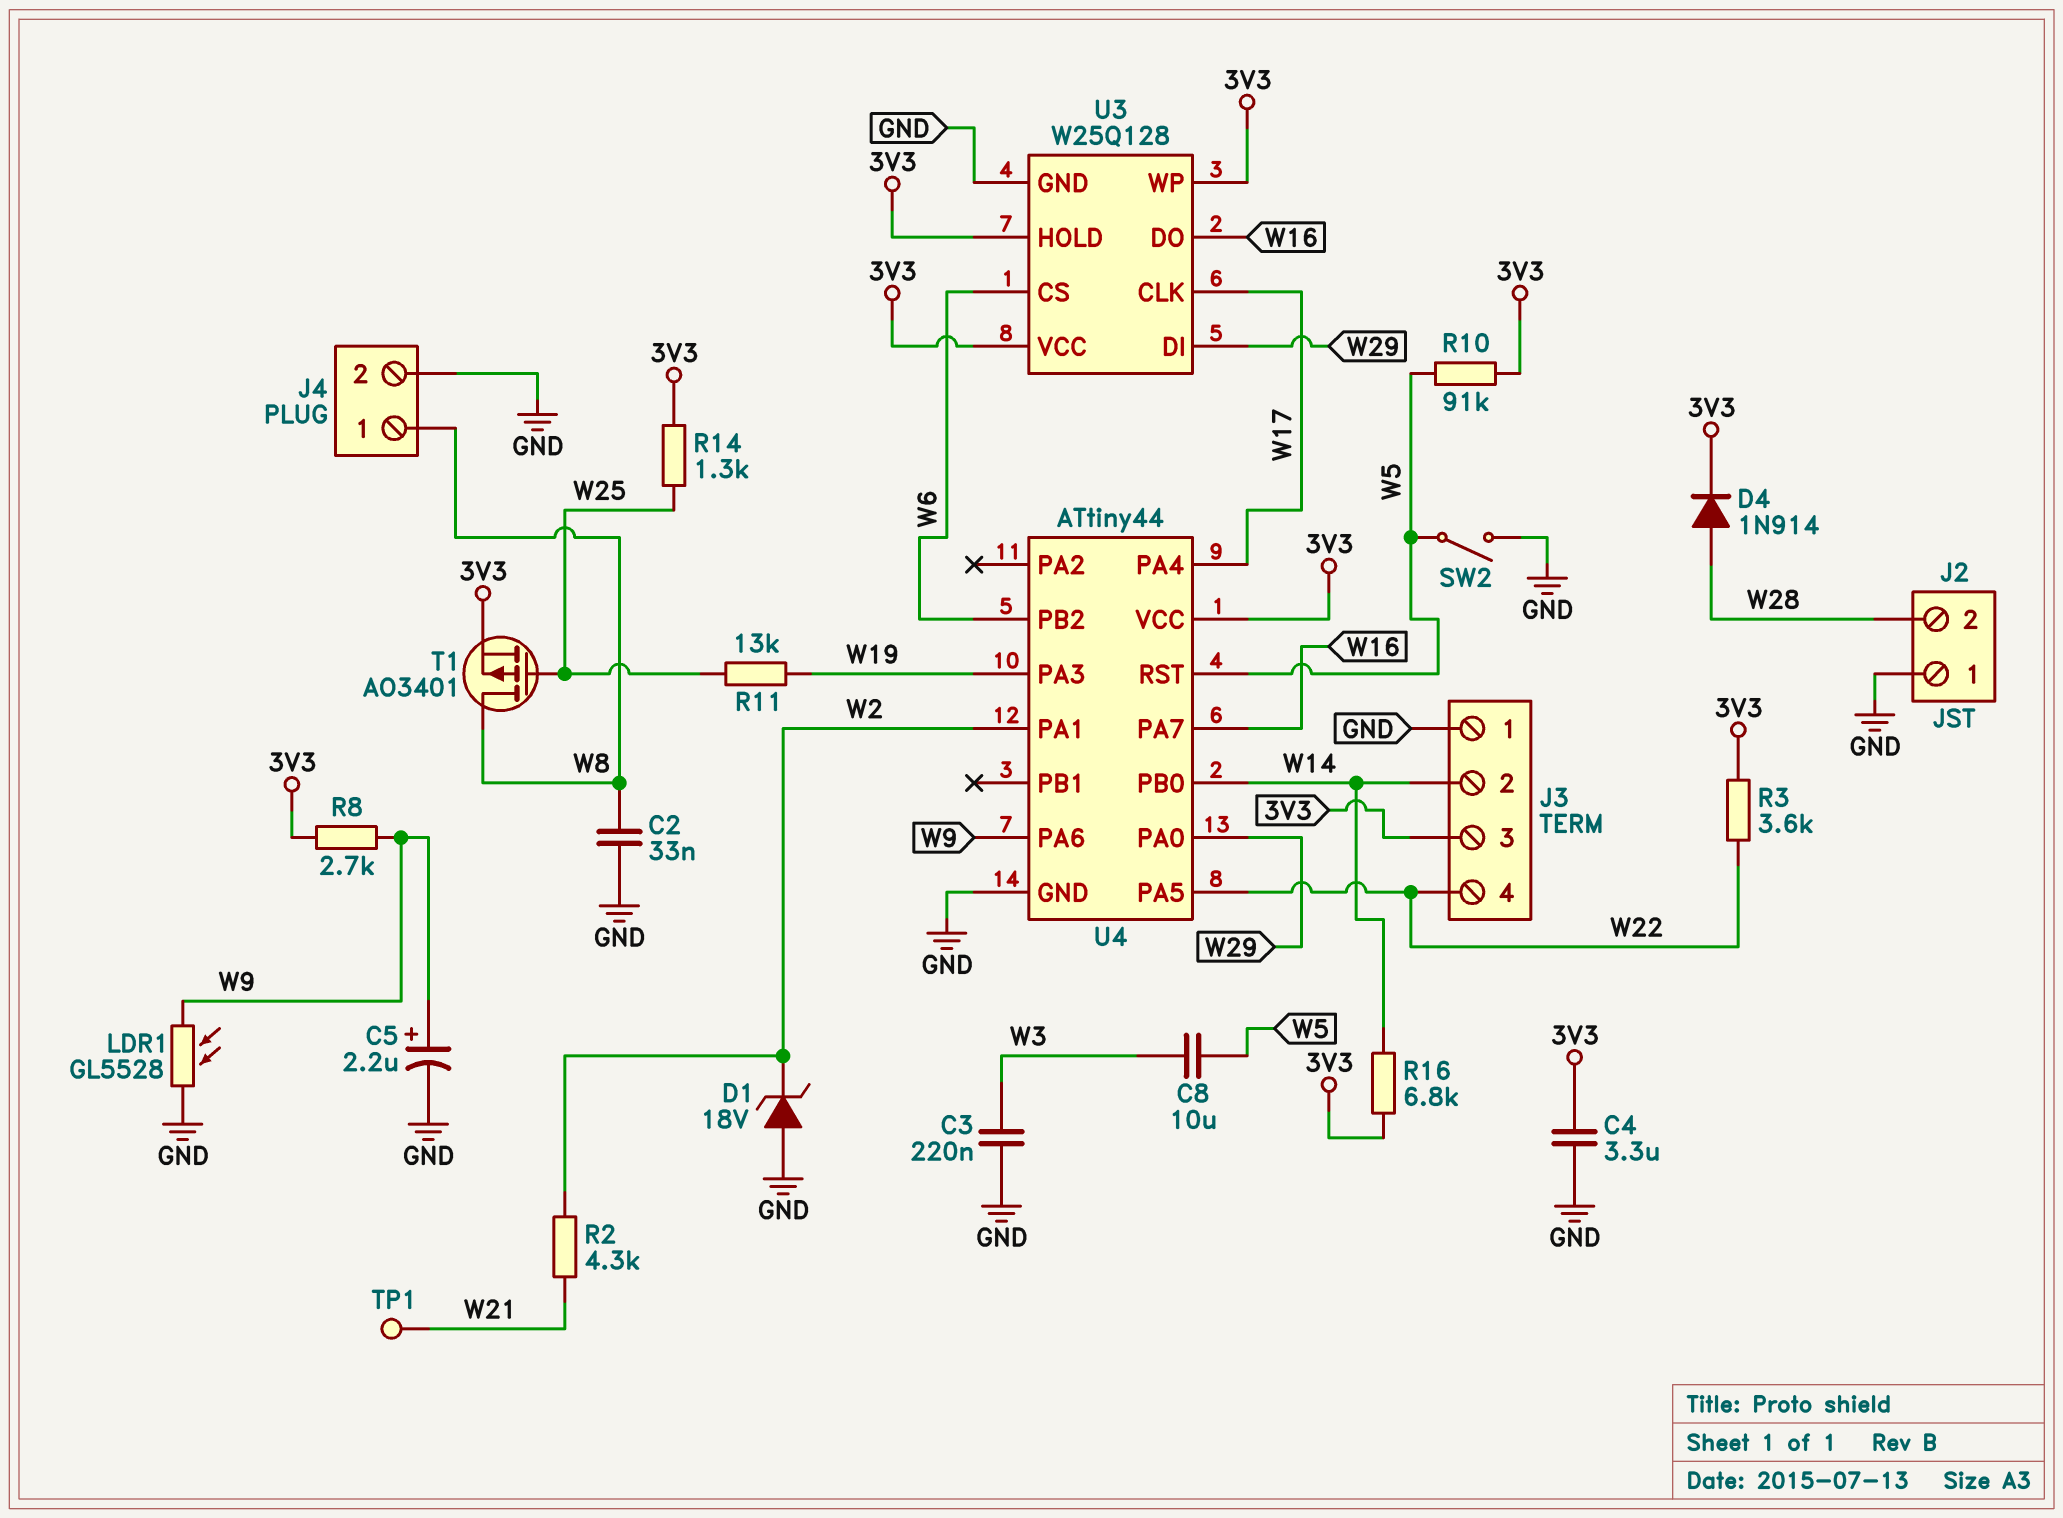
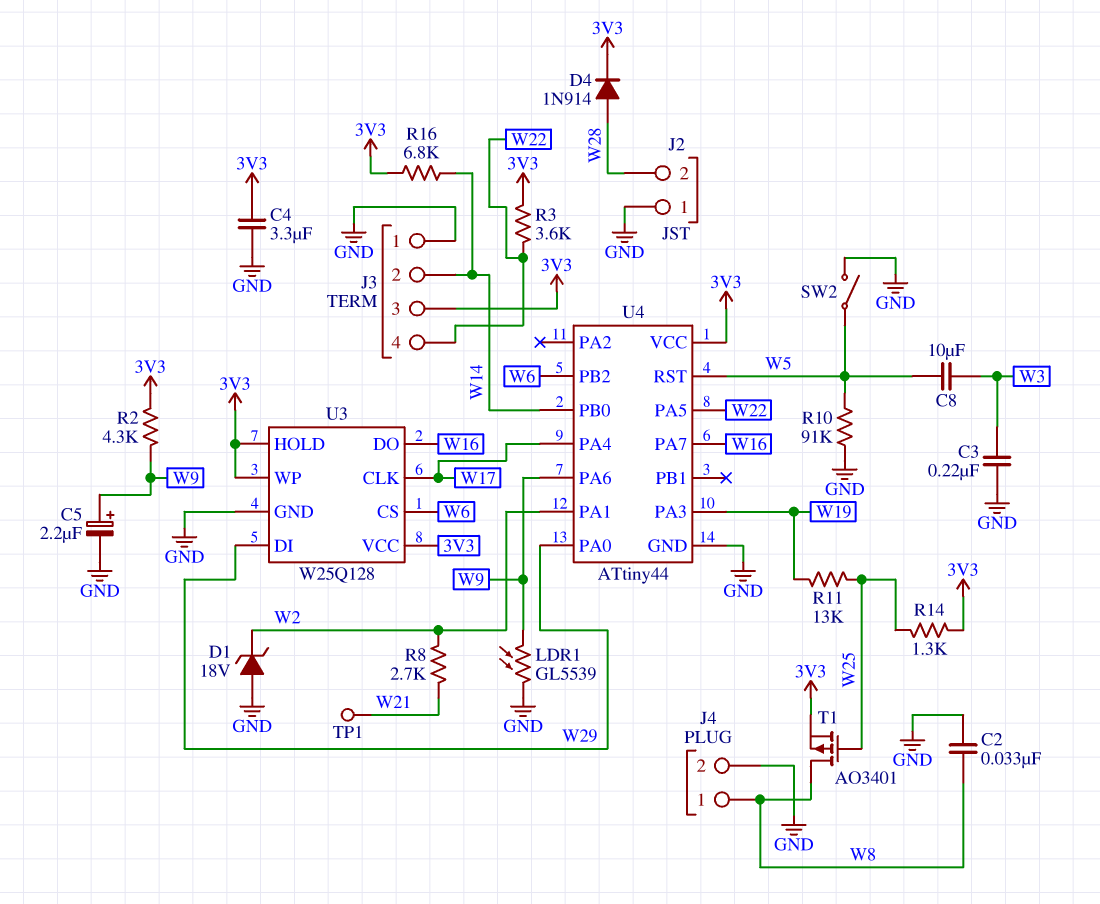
LDR1: GL5528 (GND, W9) -> GL5539 (GND, W9)
R2: 4.3k (W2, W21) -> 4.3k (3V3, W9)
R8: 2.7k (3V3, W9) -> 2.7k (W2, W21)
R10: 91k (3V3, W5) -> 91k (GND, W5)

